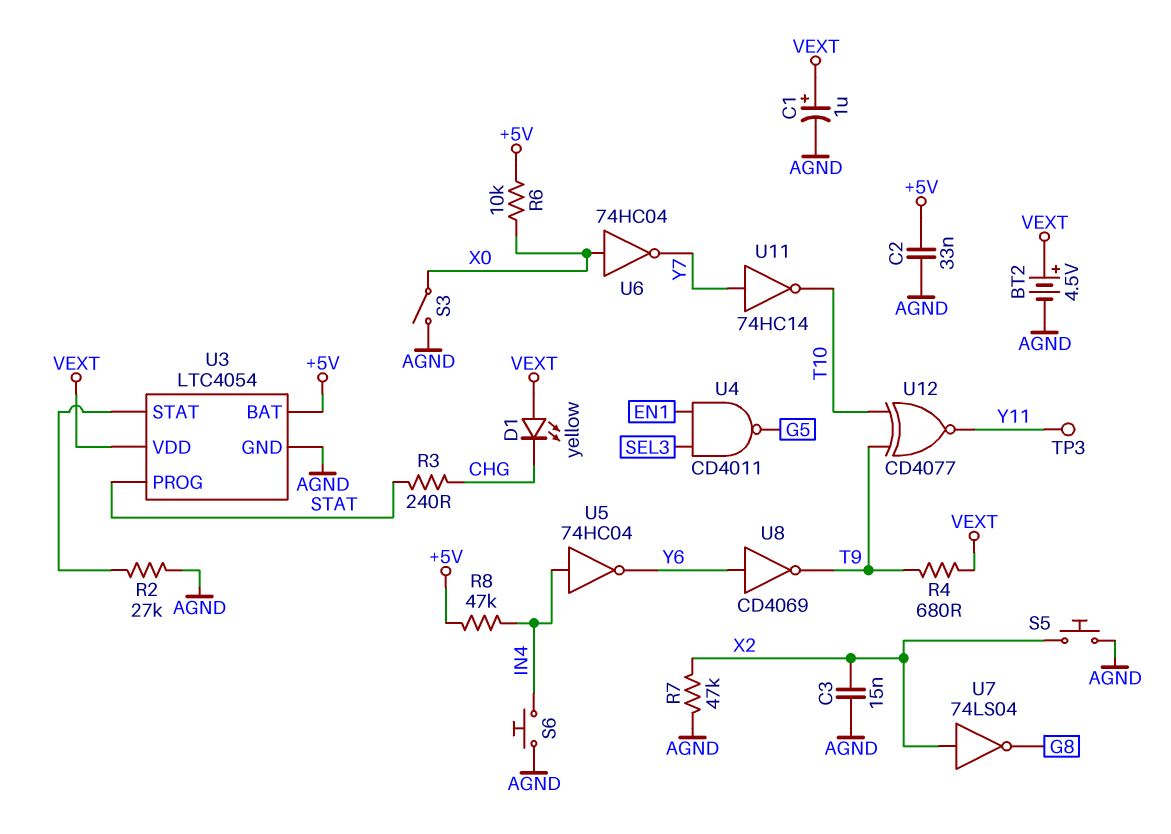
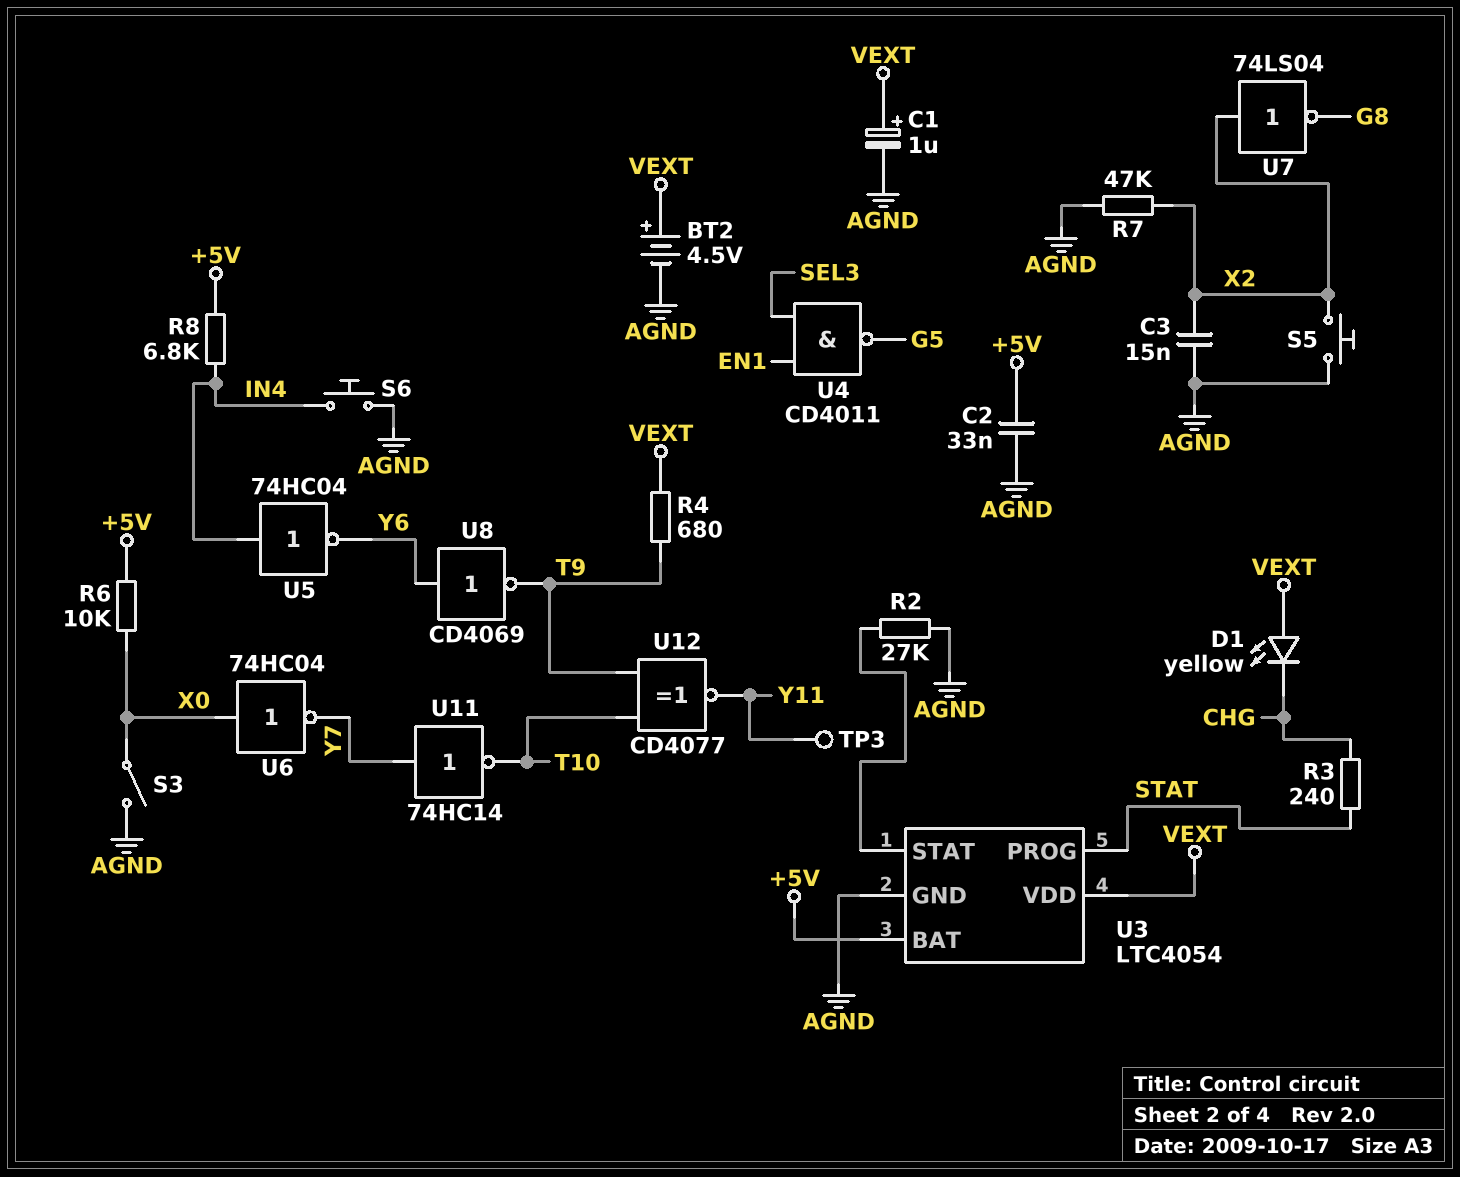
R8: 47k (+5V, IN4) -> 6.8k (+5V, IN4)

